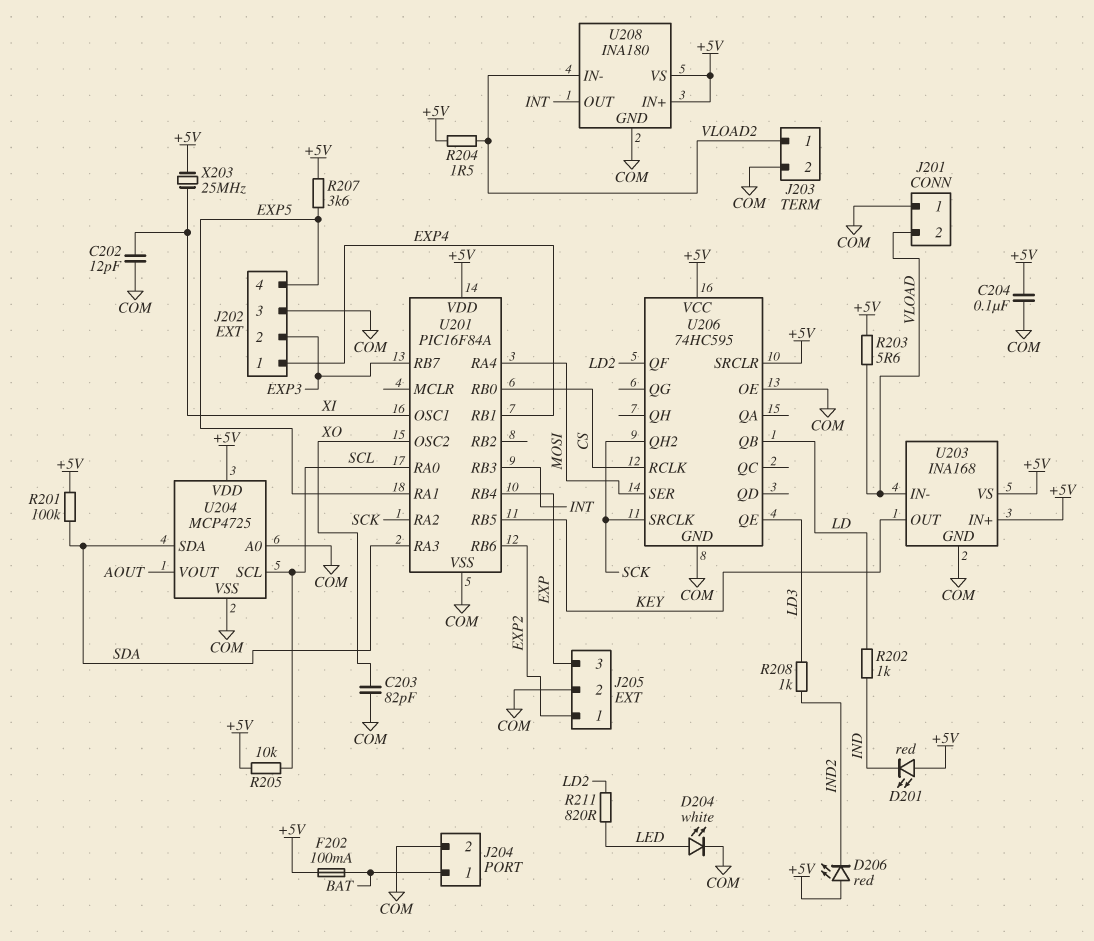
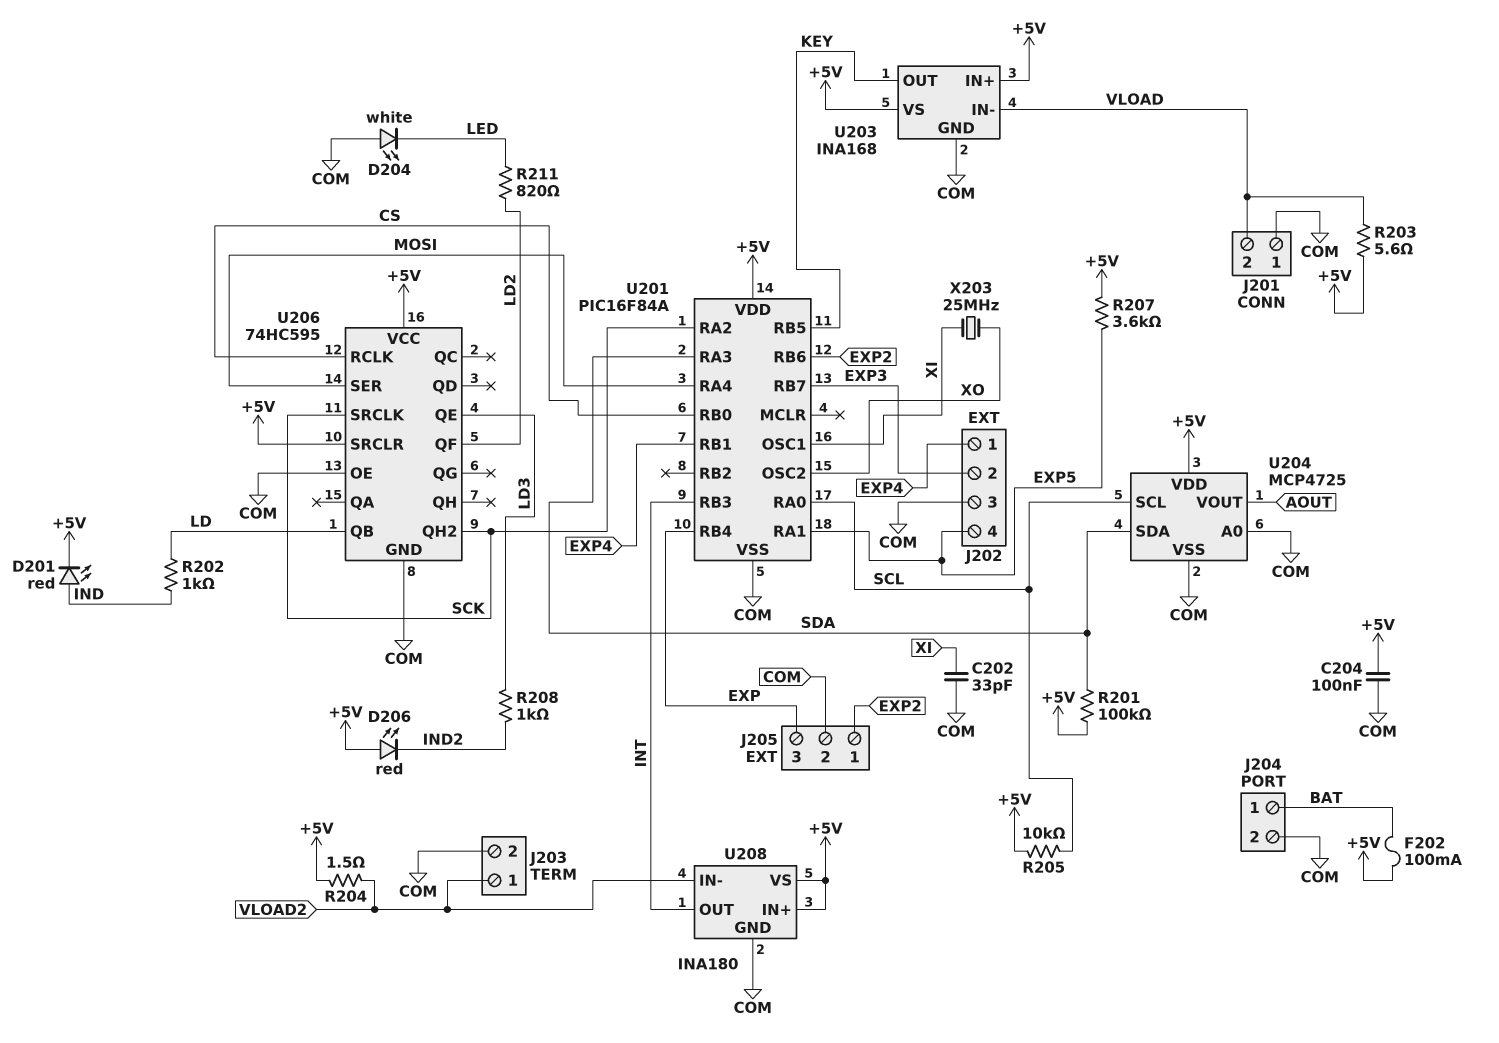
C202: 12pF (COM, XI) -> 33pF (COM, XI)
C203: 82pF (COM, XO) -> none
D201: LED red (A +5V, K IND) -> LED red (A IND, K +5V)
D204: LED white (A LED, K COM) -> LED white (A COM, K LED)
X203: 25MHz (+5V, XI) -> 25MHz (XI, XO)

